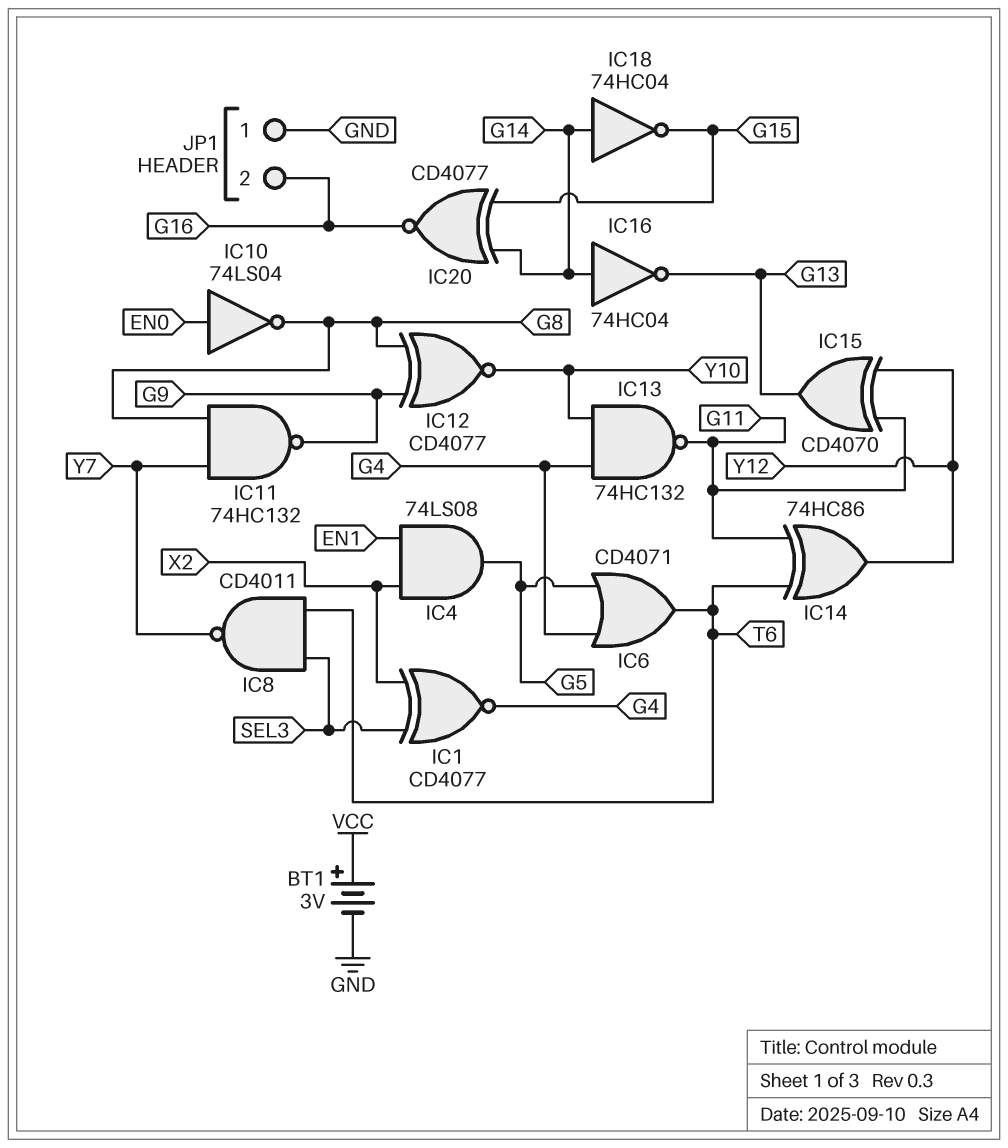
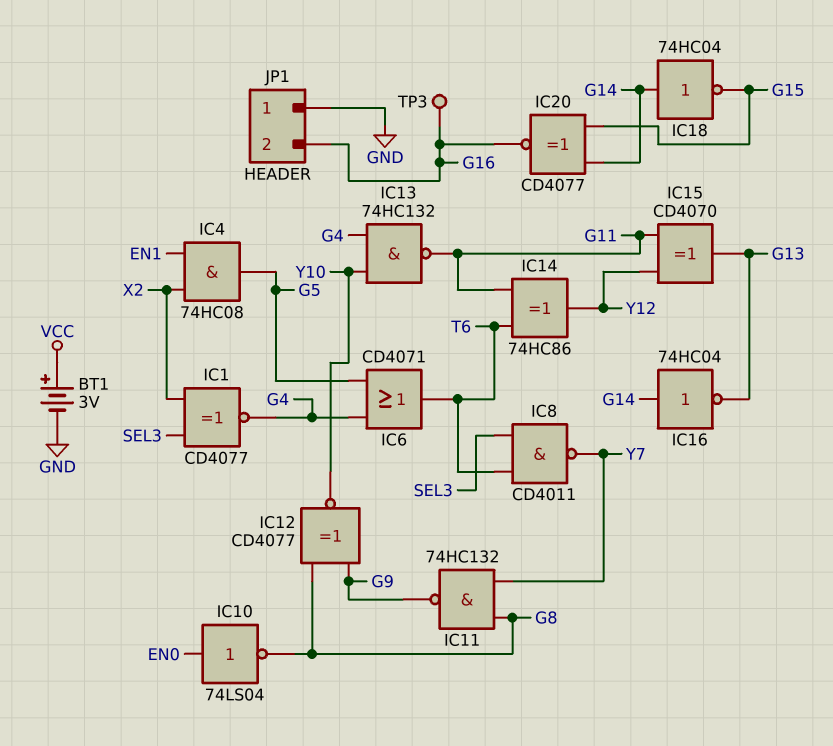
IC4: AND 74LS08 (in EN1, in X2, out G5) -> AND 74HC08 (in EN1, in X2, out G5)
TP3: none -> test point (G16)

